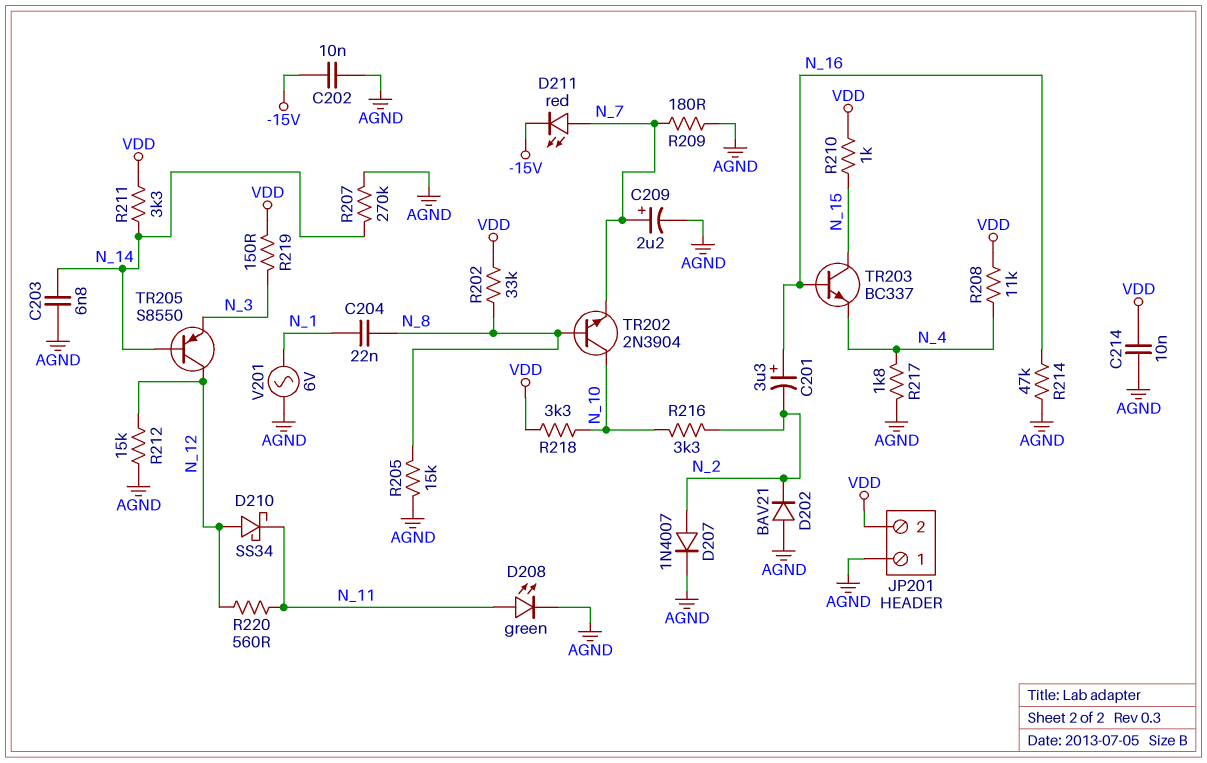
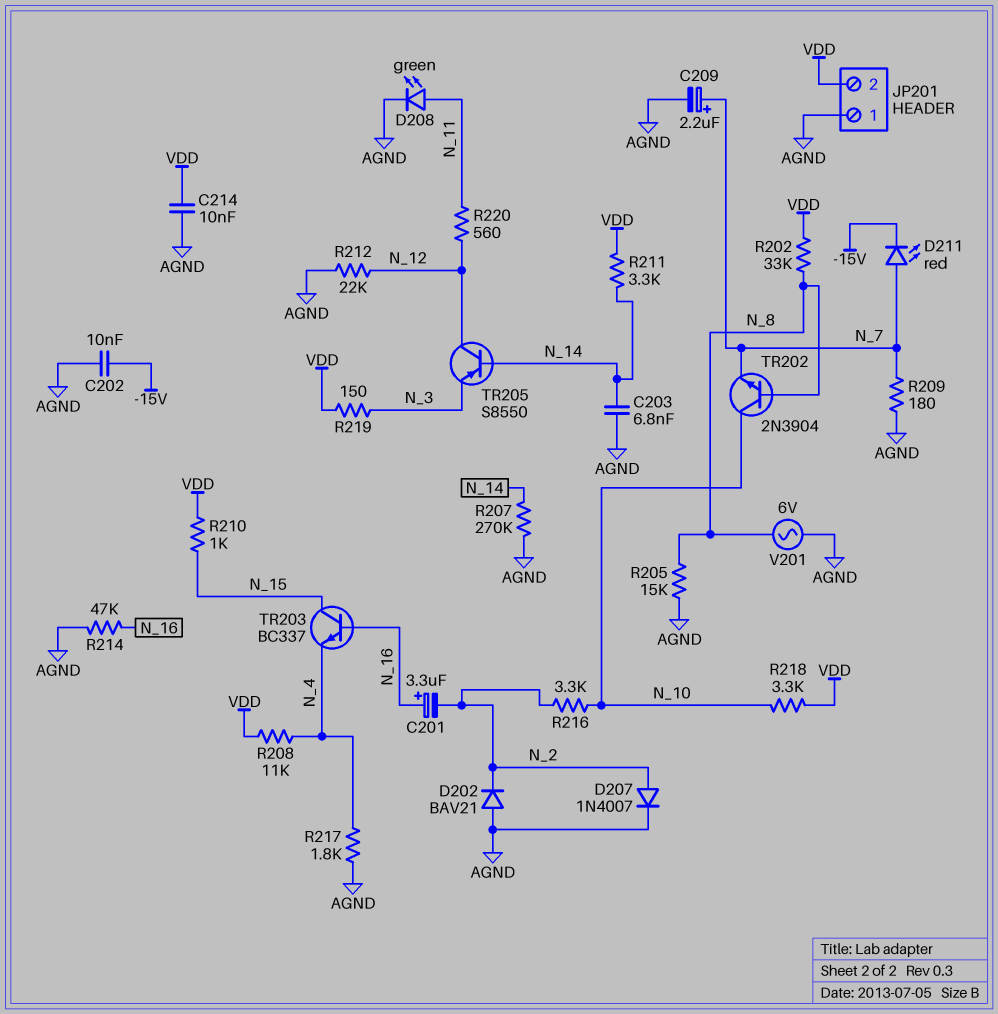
C204: 22nF (N_1, N_8) -> none
D210: schottky SS34 (A N_12, K N_11) -> none
R212: 15k (AGND, N_12) -> 22k (AGND, N_12)
V201: AC 6V (AGND, N_1) -> AC 6V (AGND, N_8)

